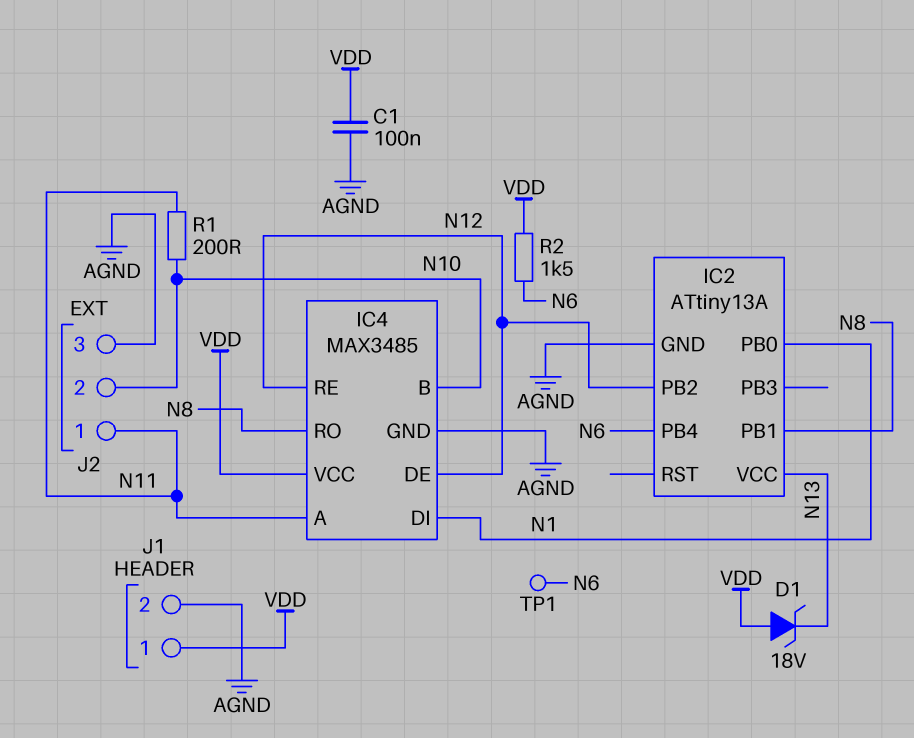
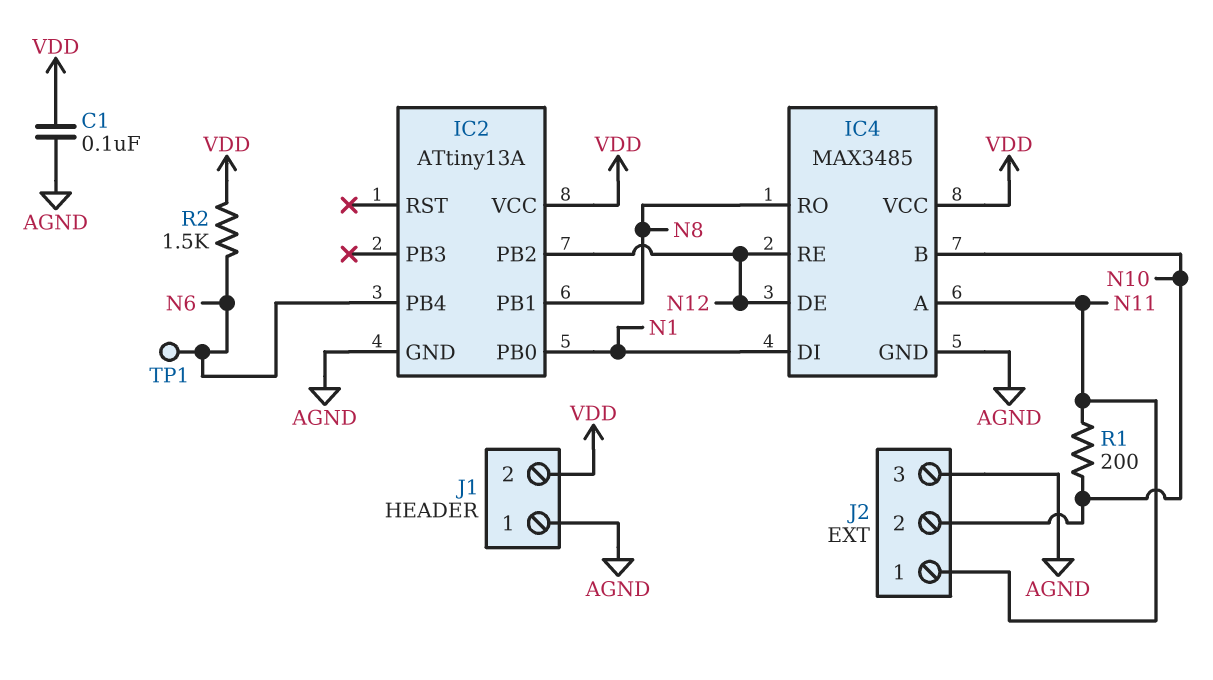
D1: zener 18V (A VDD, K N13) -> none
IC2 pin VCC: N13 -> VDD
J1 pin 1: VDD -> AGND
J1 pin 2: AGND -> VDD

